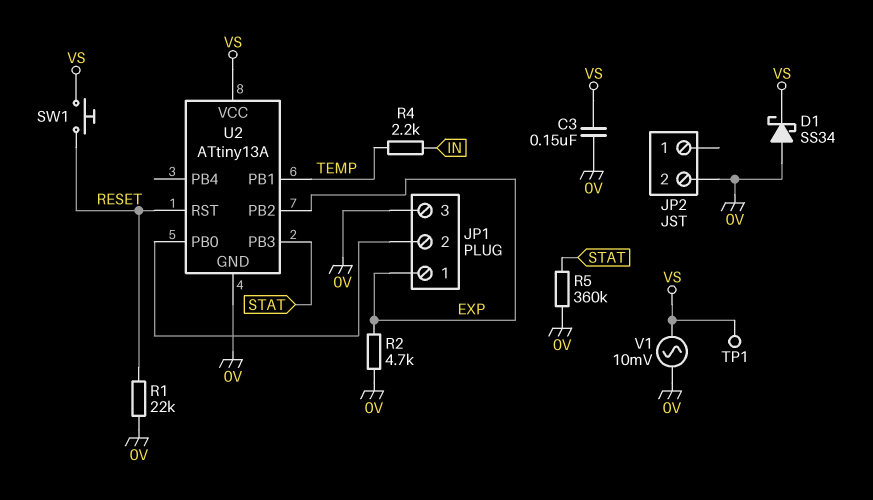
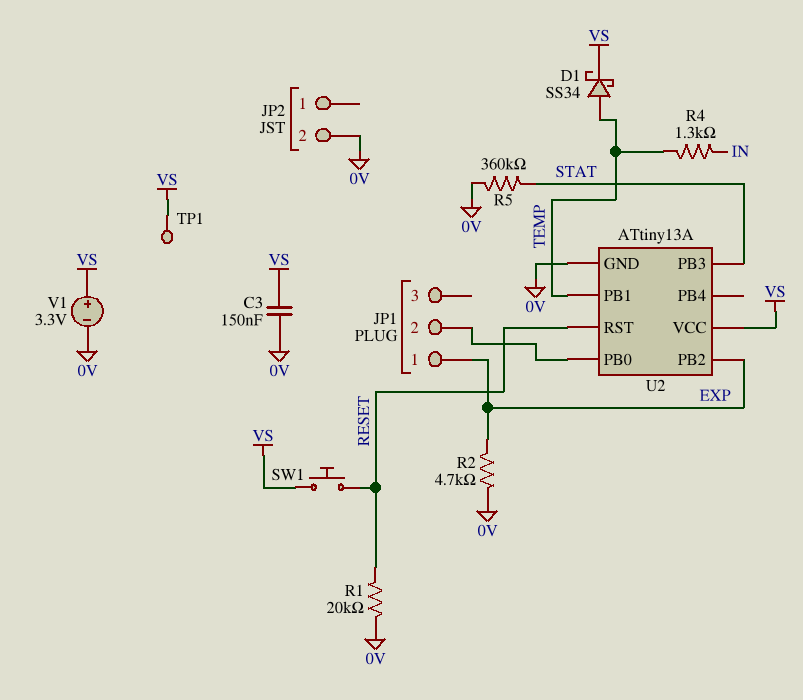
D1: schottky SS34 (A 0V, K VS) -> schottky SS34 (A TEMP, K VS)
JP1 pin 3: 0V -> none
R1: 22k (0V, RESET) -> 20k (0V, RESET)
R4: 2.2k (IN, TEMP) -> 1.3k (IN, TEMP)
V1: AC 10mV (0V, VS) -> 3.3V (plus VS, minus 0V)

